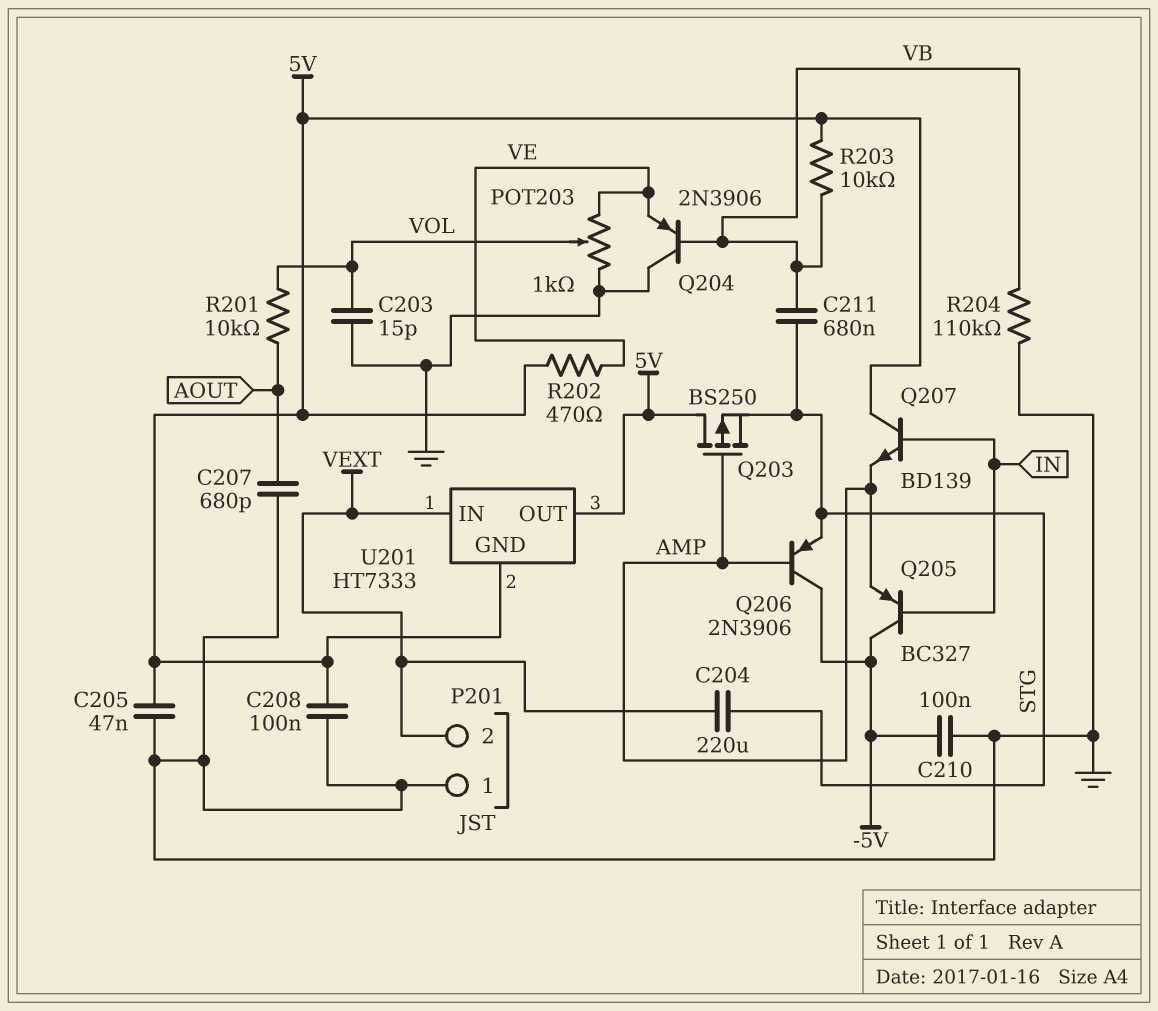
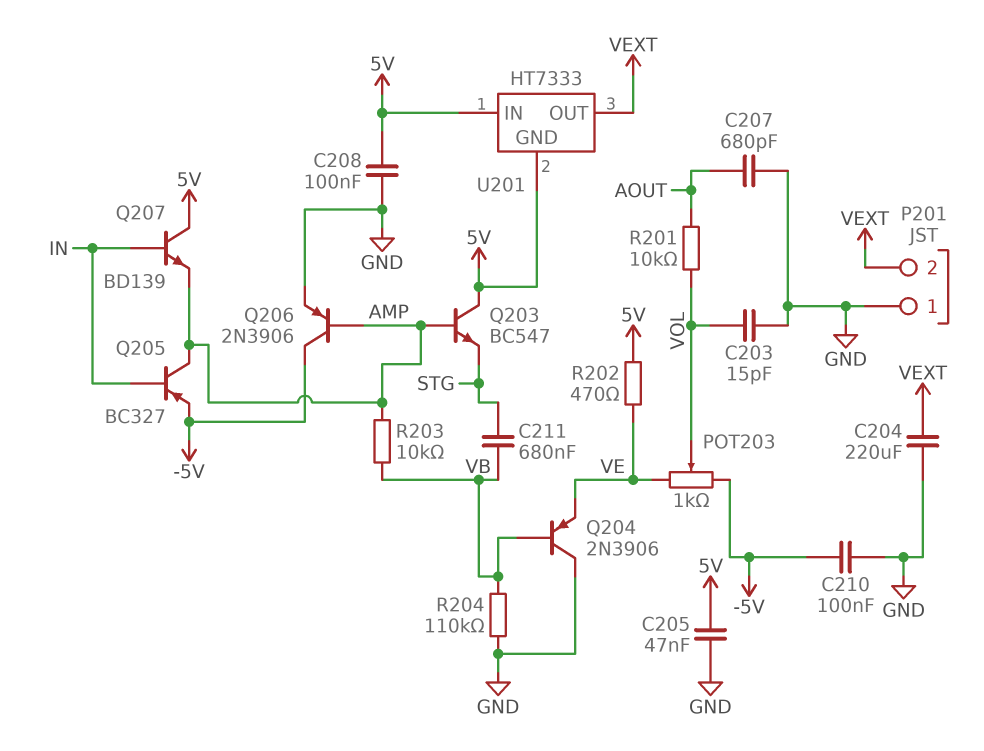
C204: 220uF (STG, VEXT) -> 220uF (GND, VEXT)
POT203: 1k (GND, VE, wiper VOL) -> 1k (-5V, VE, wiper VOL)
Q203: PMOS BS250 (G AMP, D 5V, S STG) -> NPN BC547 (B AMP, C 5V, E STG)
Q205: PNP BC327 (B IN, C -5V, E AMP) -> PNP BC327 (B IN, C AMP, E -5V)
Q206: PNP 2N3906 (B AMP, C -5V, E STG) -> PNP 2N3906 (B AMP, C -5V, E GND)
R203: 10k (5V, VB) -> 10k (AMP, VB)
U201 pin IN: VEXT -> 5V
U201 pin OUT: 5V -> VEXT

